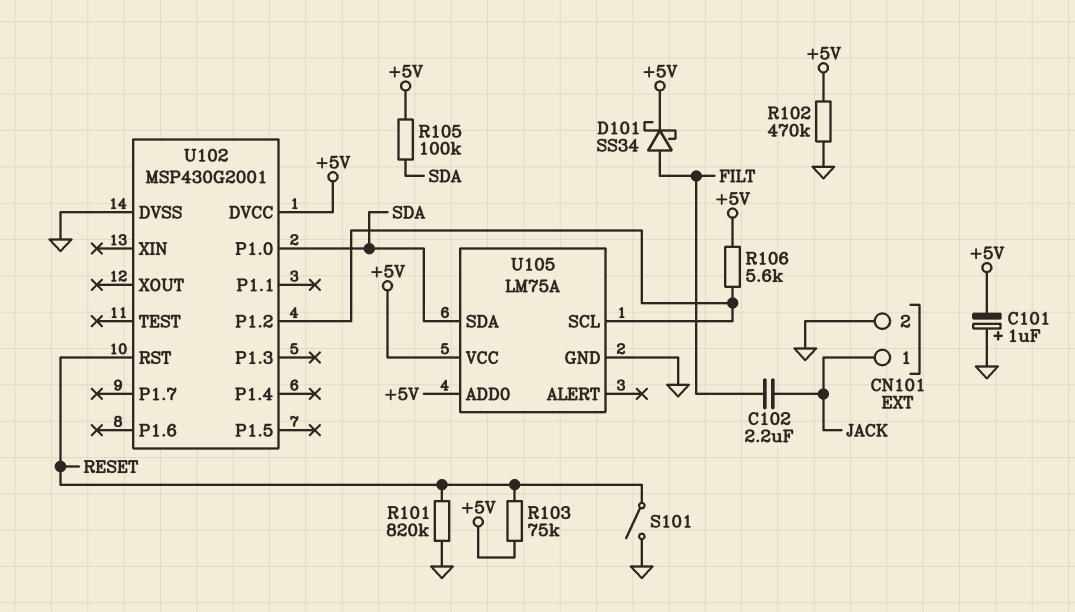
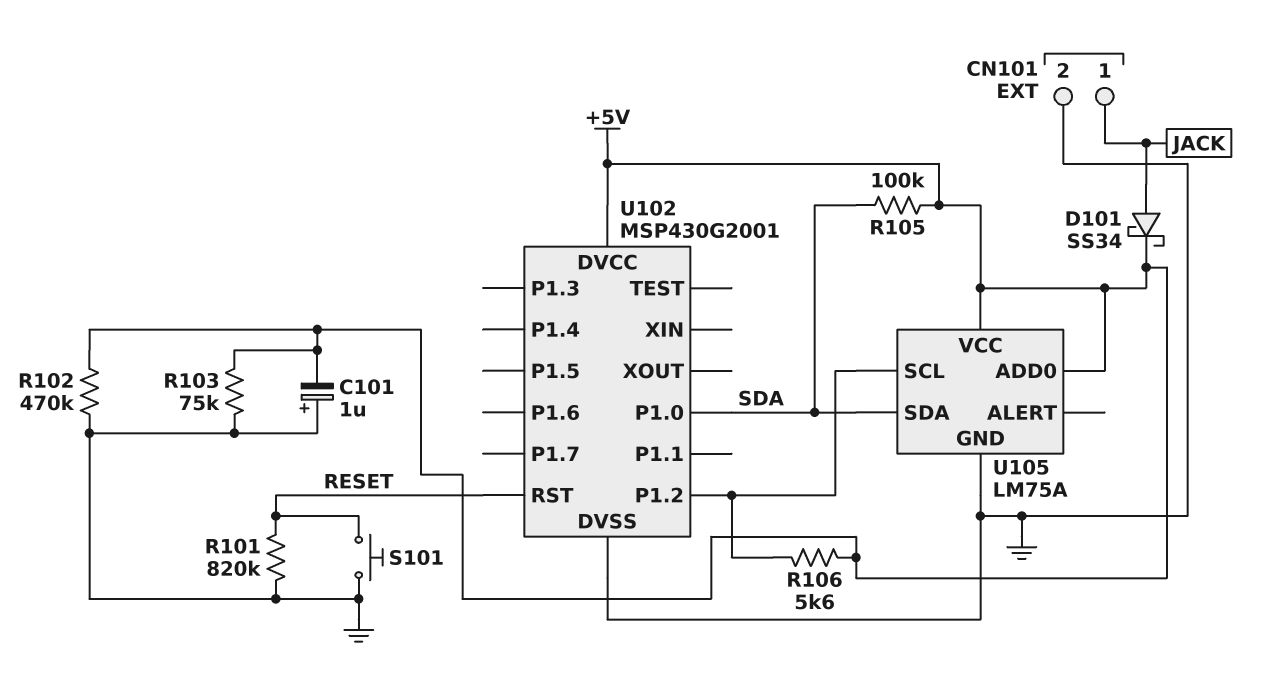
C102: 2.2uF (FILT, JACK) -> none
D101: schottky SS34 (A FILT, K +5V) -> schottky SS34 (A JACK, K +5V)
R103: 75k (+5V, RESET) -> 75k (+5V, GND)
S101: switch (GND, RESET) -> button (GND, RESET)

